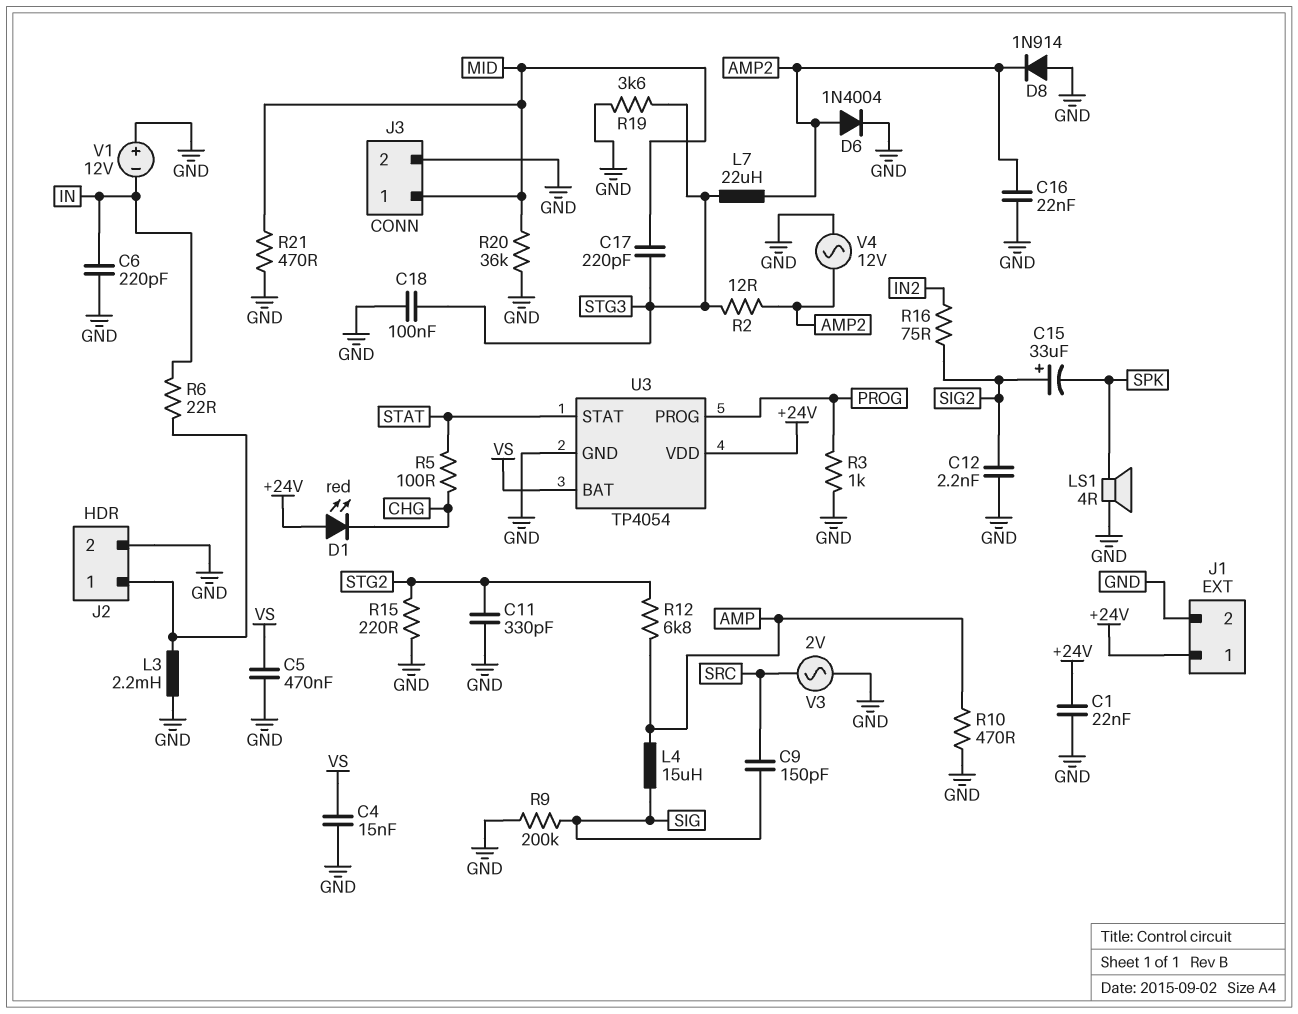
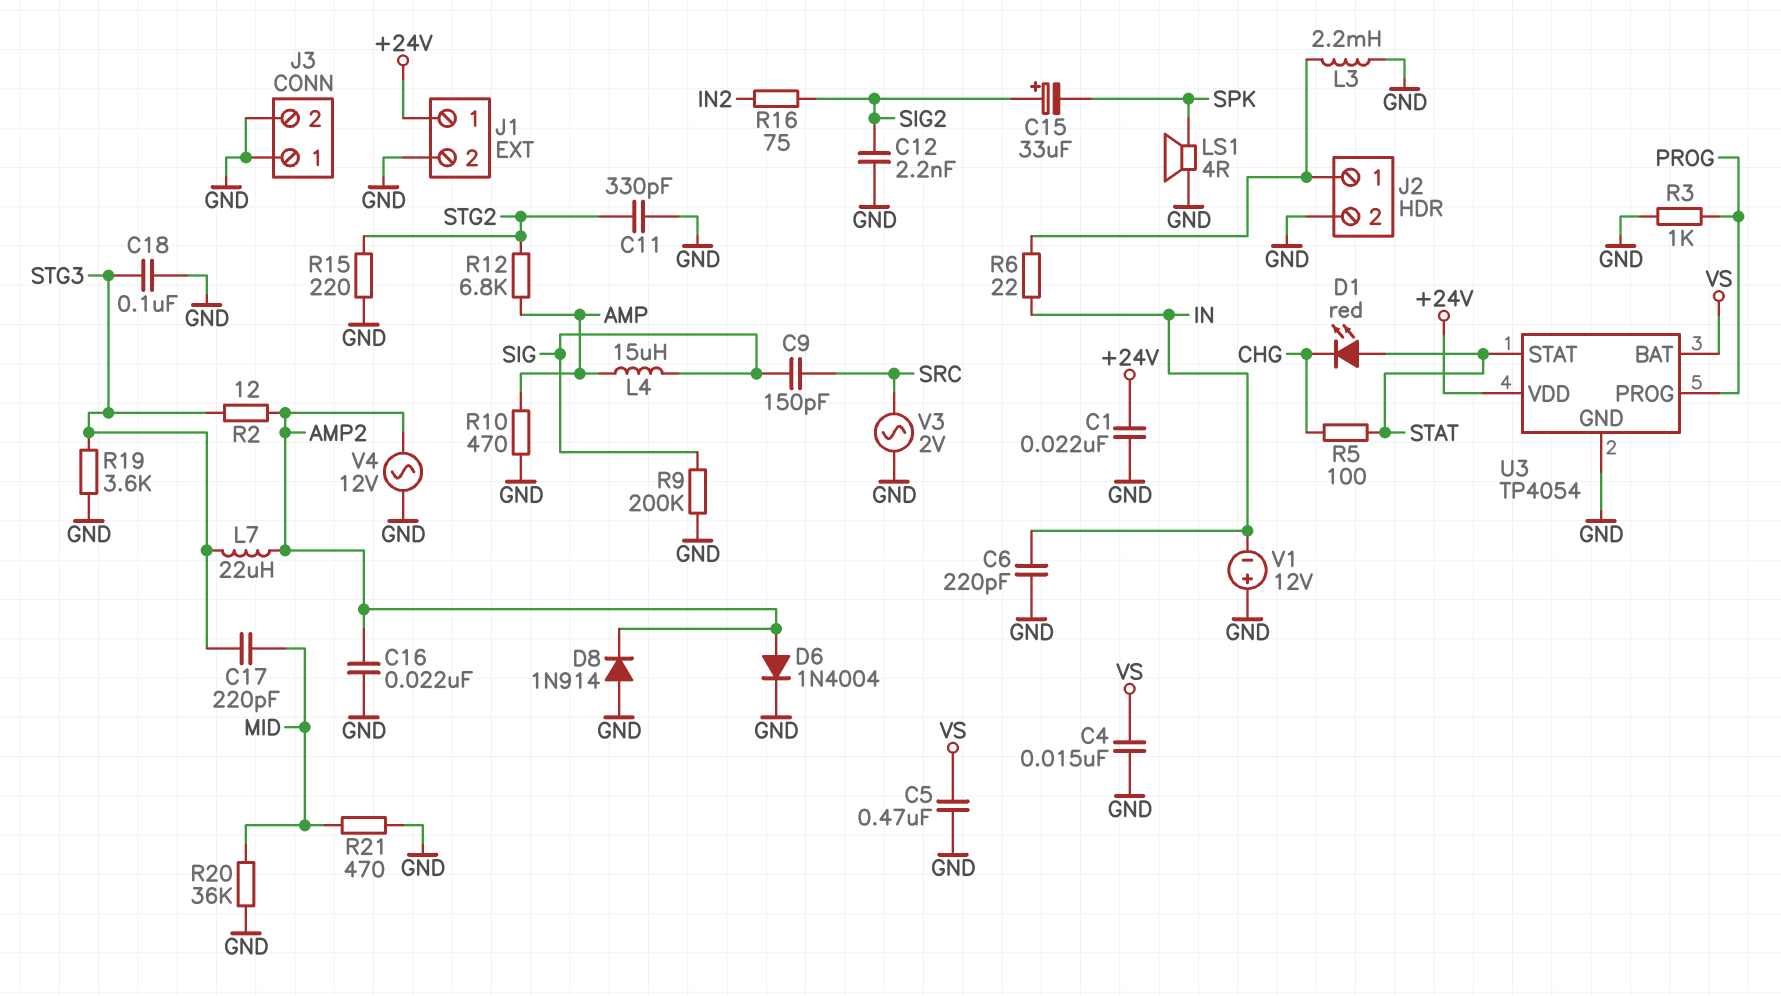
D1: LED red (A +24V, K CHG) -> LED red (A STAT, K CHG)
J3 pin 1: MID -> GND

